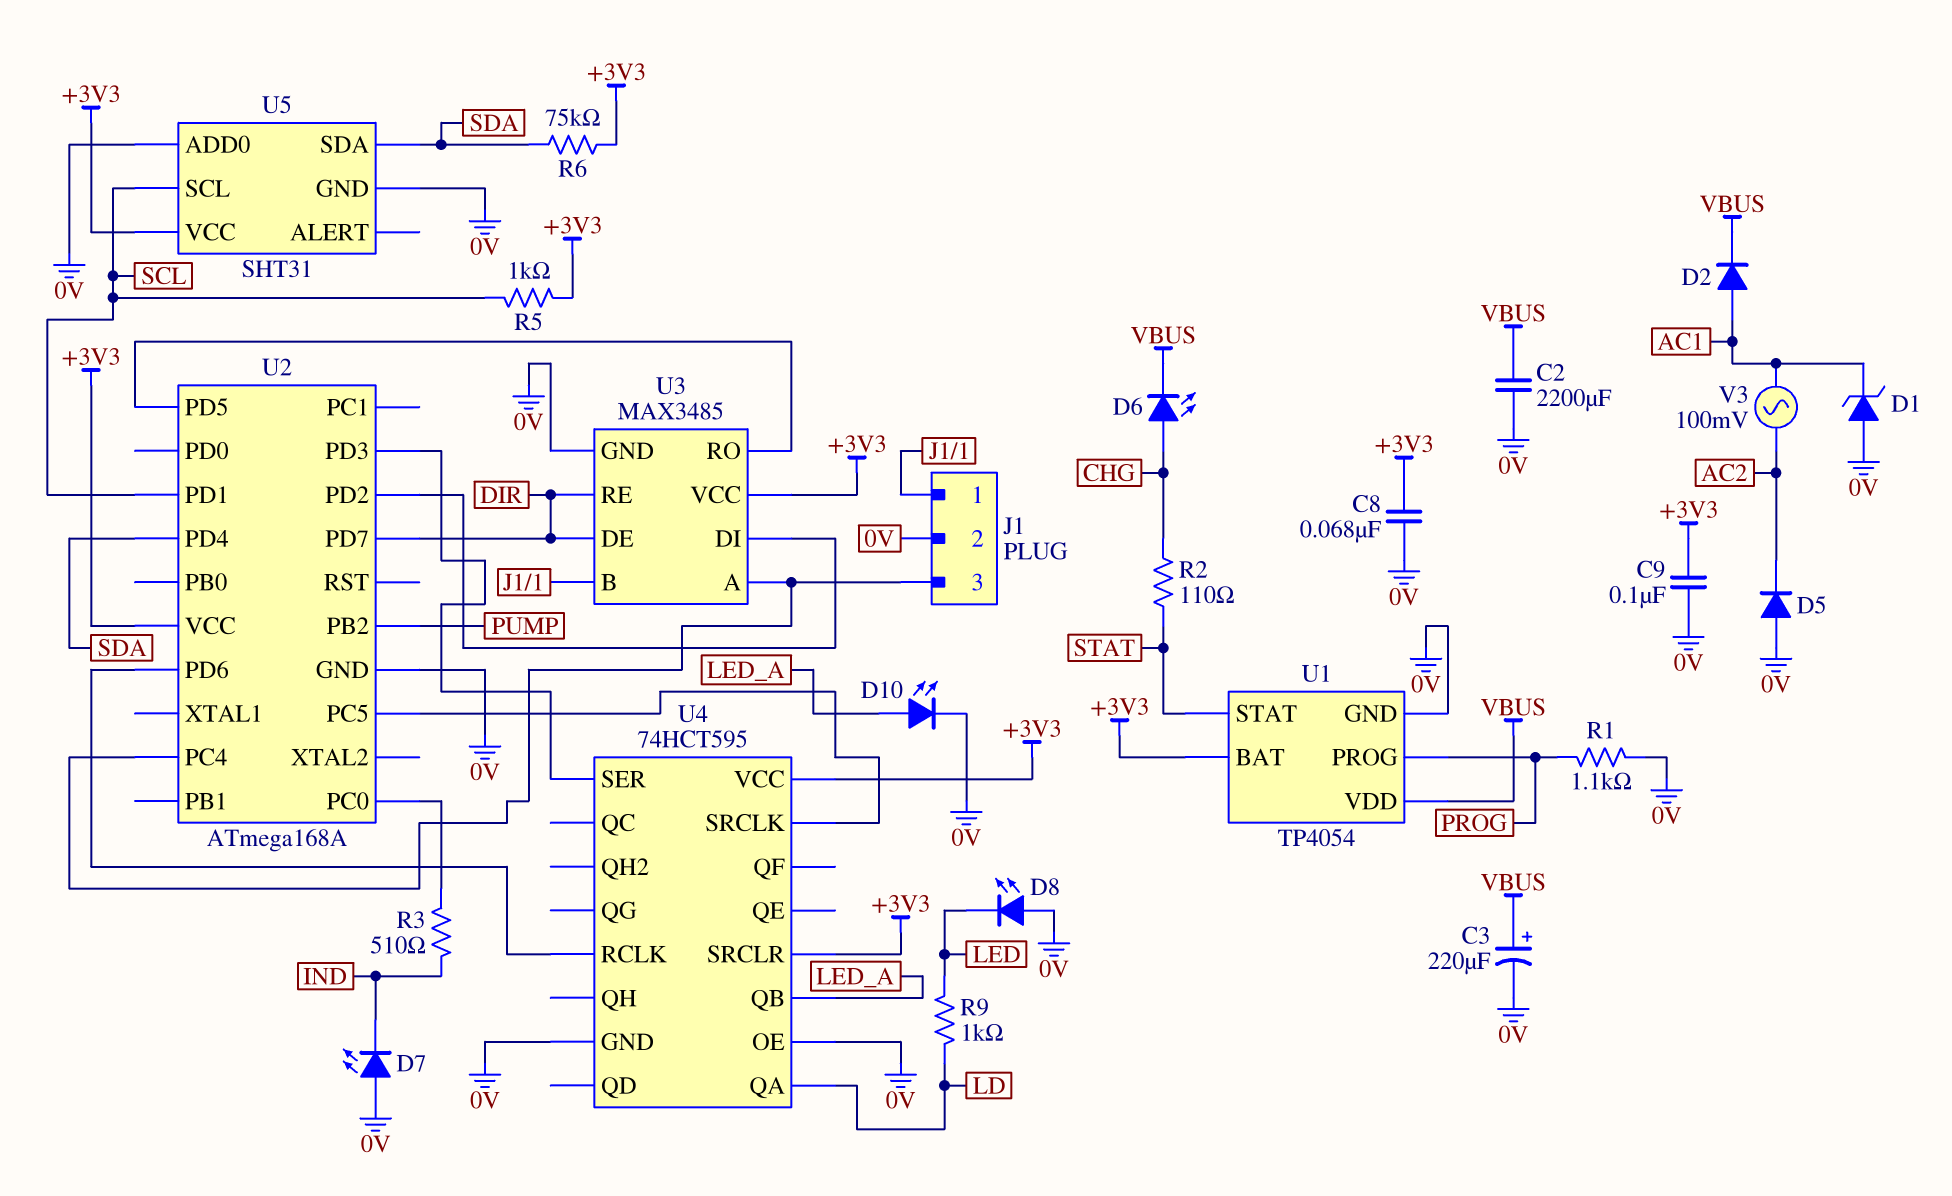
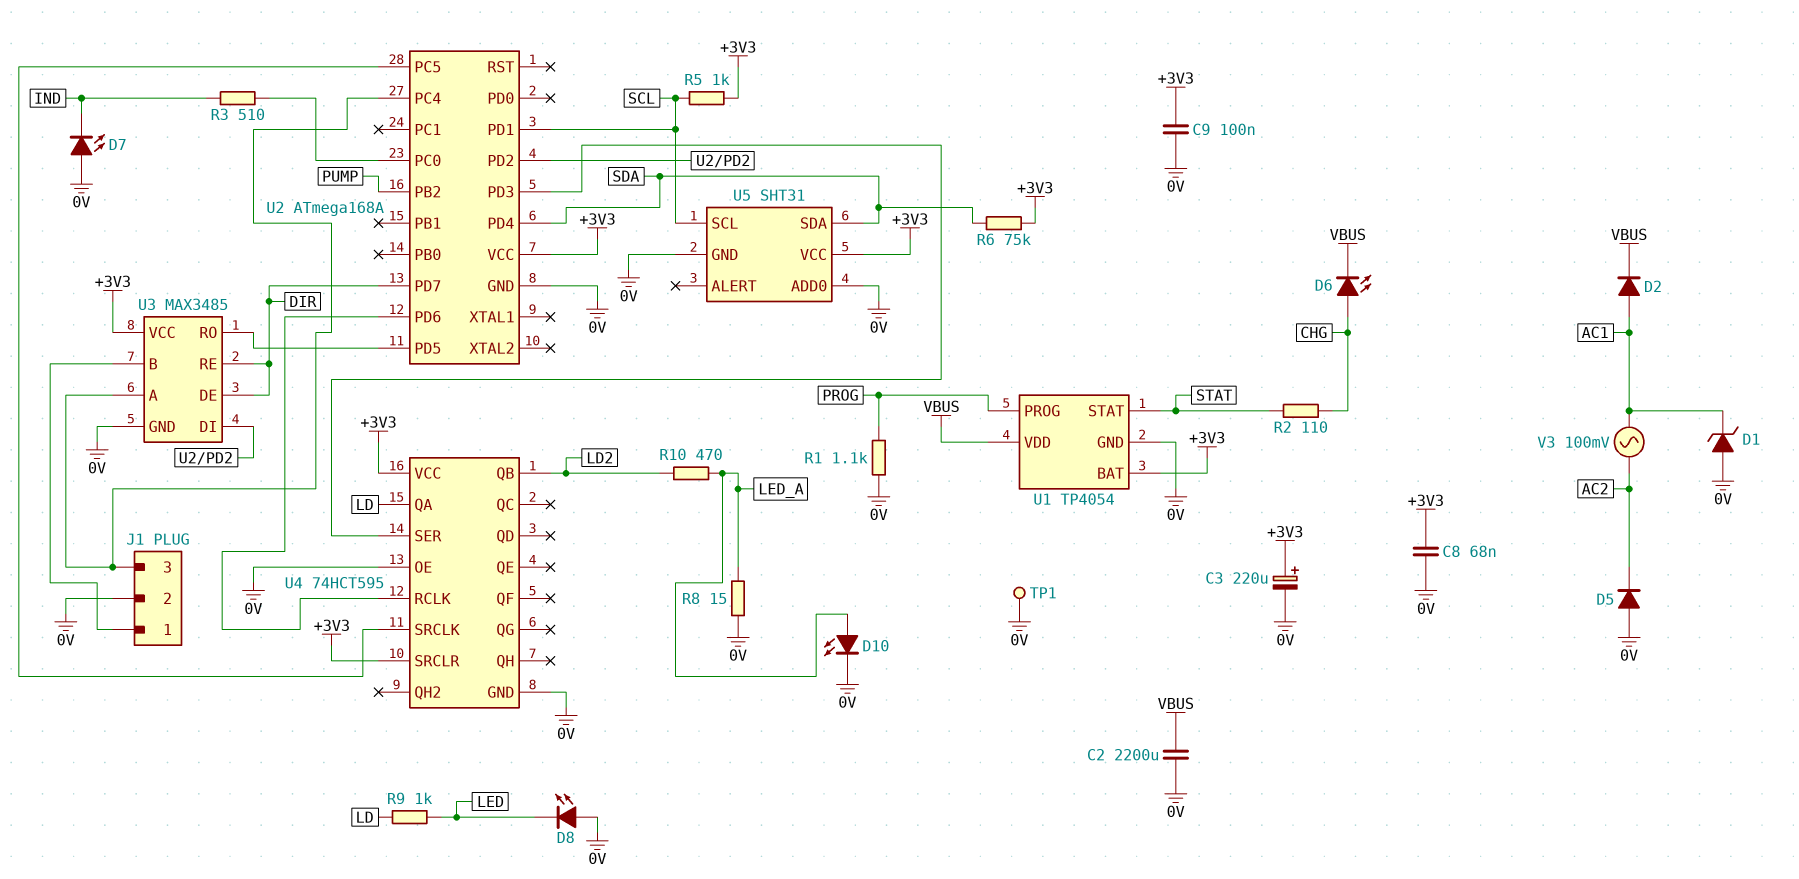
C3: 220uF (plus VBUS, minus 0V) -> 220uF (plus +3V3, minus 0V)
R8: none -> 15 (0V, LED_A)
R10: none -> 470 (LD2, LED_A)
TP1: none -> test point (0V)
U4 pin QB: LED_A -> LD2

